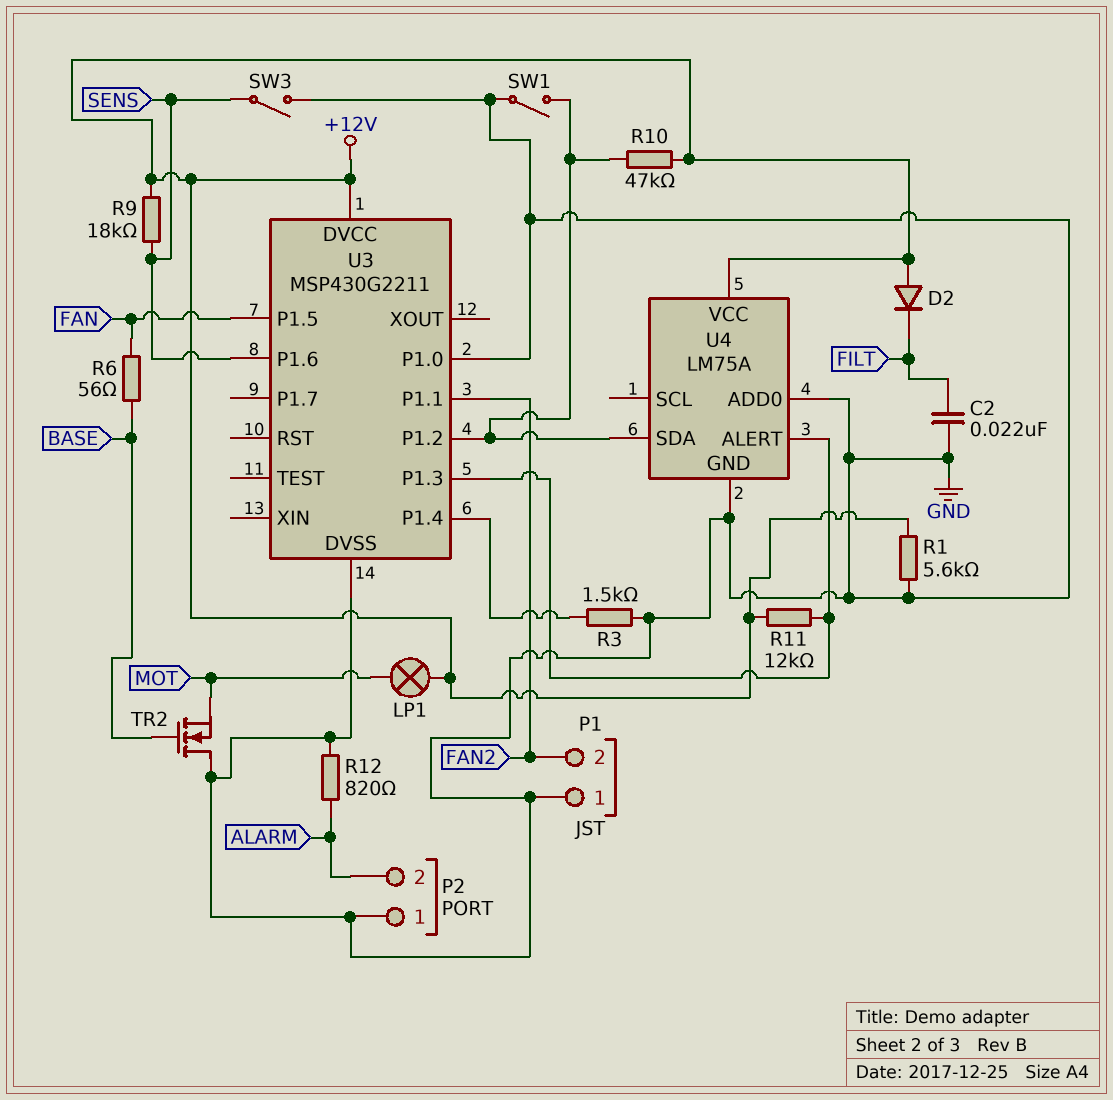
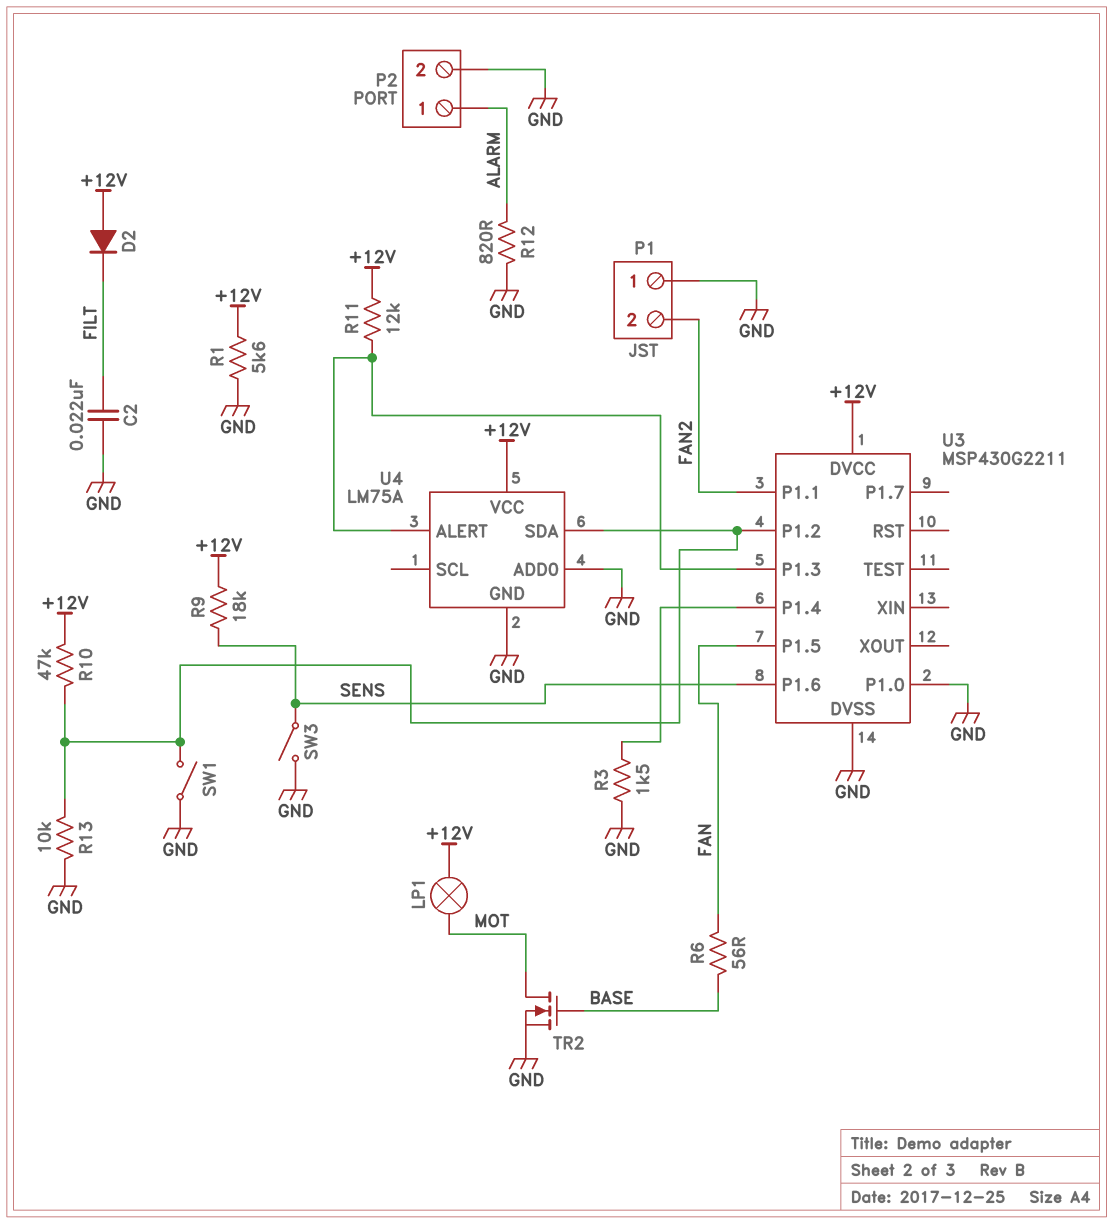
P2 pin 1: GND -> ALARM
P2 pin 2: ALARM -> GND
R13: none -> 10k (GND, U3/P1.2)
TR2: NMOS (G BASE, D GND, S MOT) -> NMOS (G BASE, D MOT, S GND)

